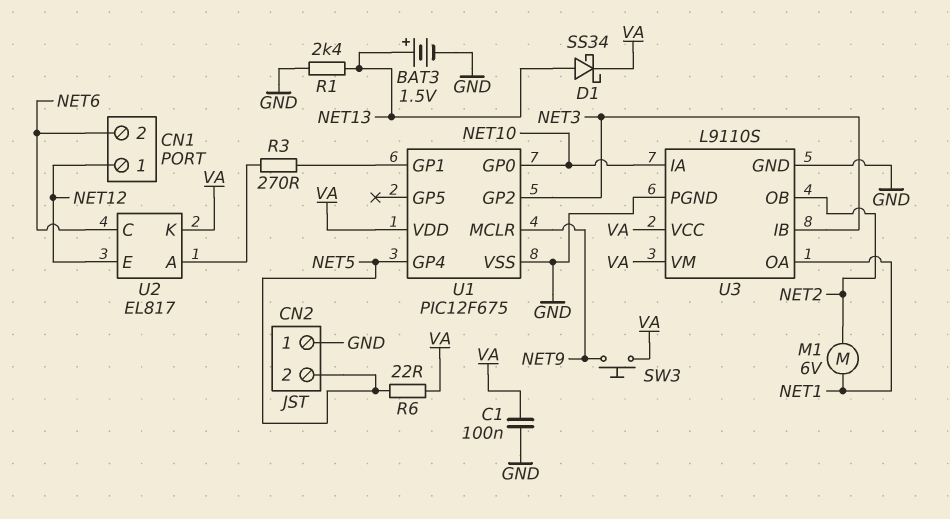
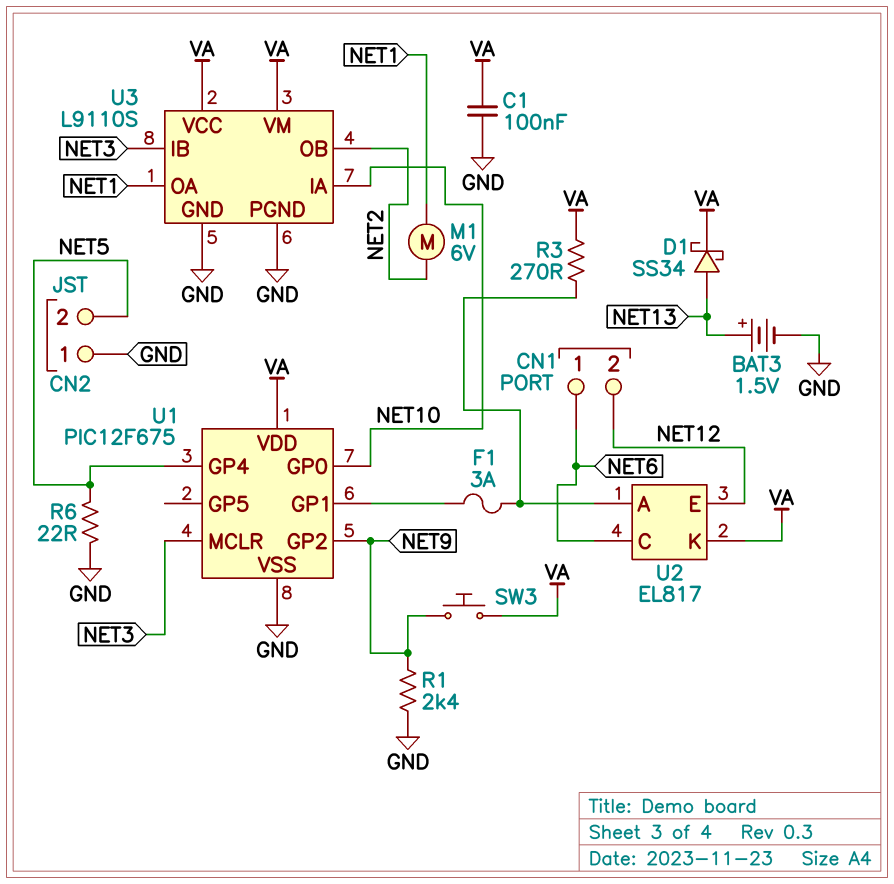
CN1 pin 1: NET12 -> NET6
CN1 pin 2: NET6 -> NET12
F1: none -> 3A (U1/GP1, U2/A)
R1: 2.4k (GND, NET13) -> 2.4k (GND, NET9)
R3: 270 (U1/GP1, U2/A) -> 270 (U2/A, VA)
R6: 22 (NET5, VA) -> 22 (GND, NET5)
U1 pin GP2: NET3 -> NET9
U1 pin MCLR: NET9 -> NET3

